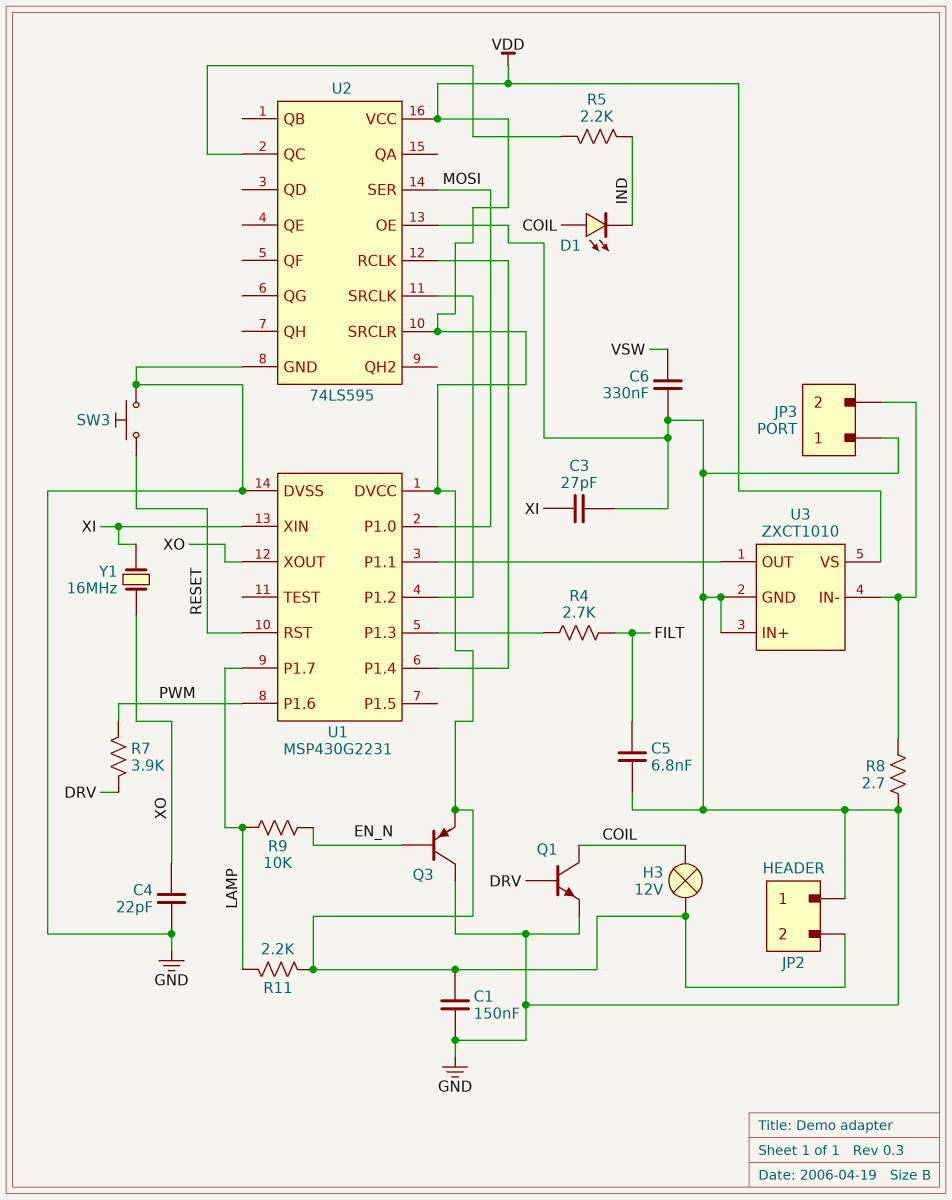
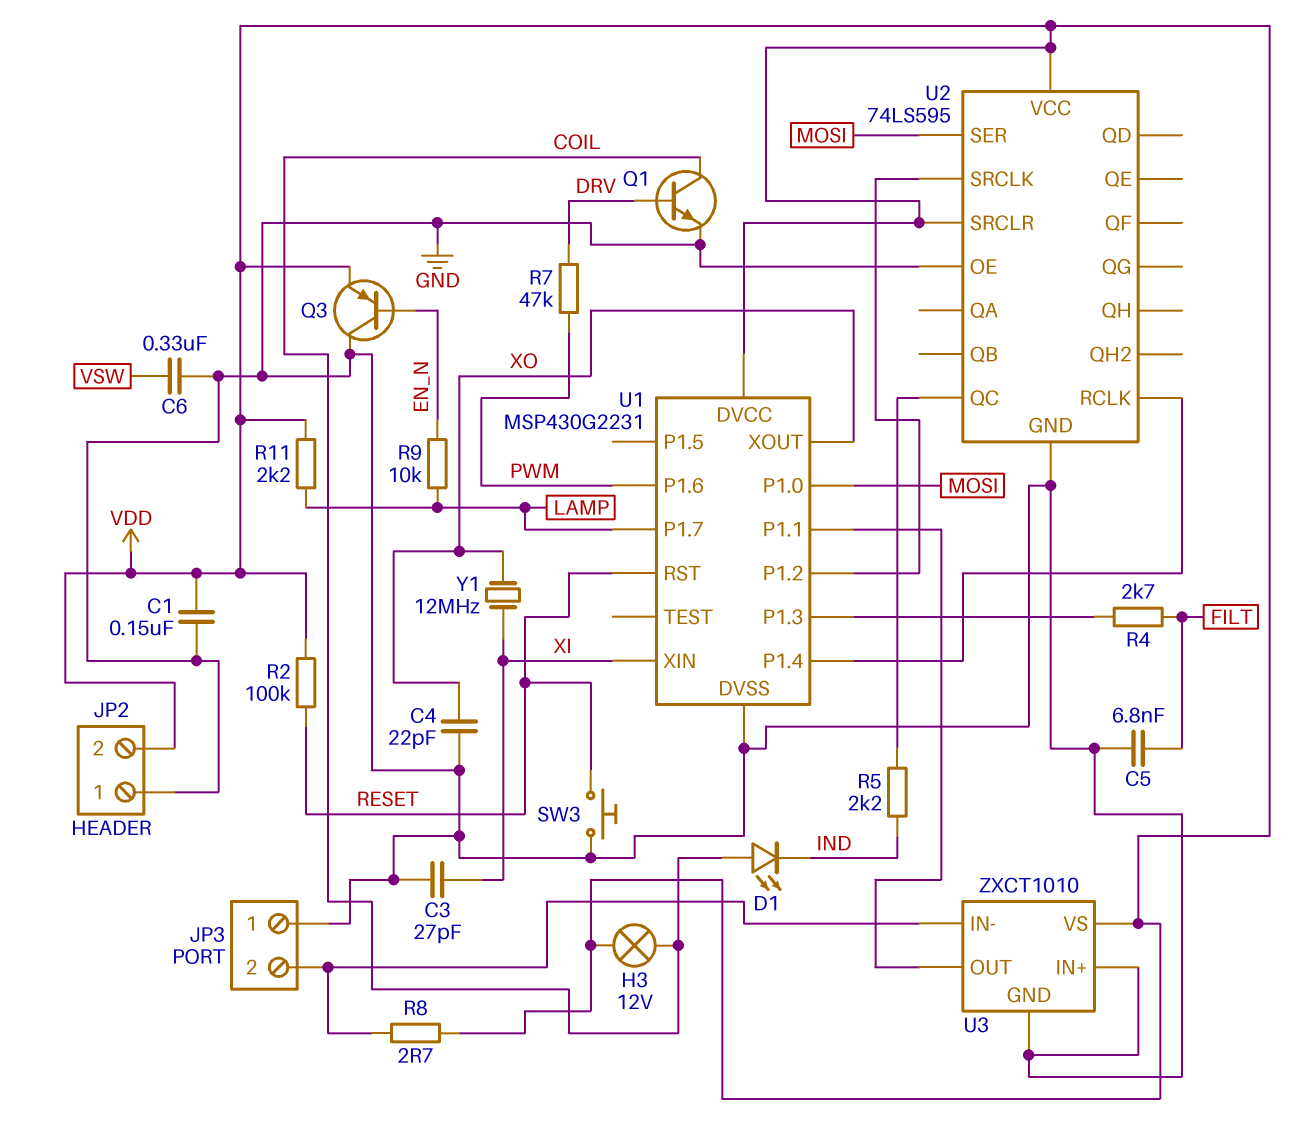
R2: none -> 100k (RESET, VDD)
R7: 3.9k (DRV, PWM) -> 47k (DRV, PWM)
R8: 2.7 (GND, JP3/2) -> 2.7 (JP3/2, VDD)
Y1: 16MHz (XI, XO) -> 12MHz (XI, XO)

